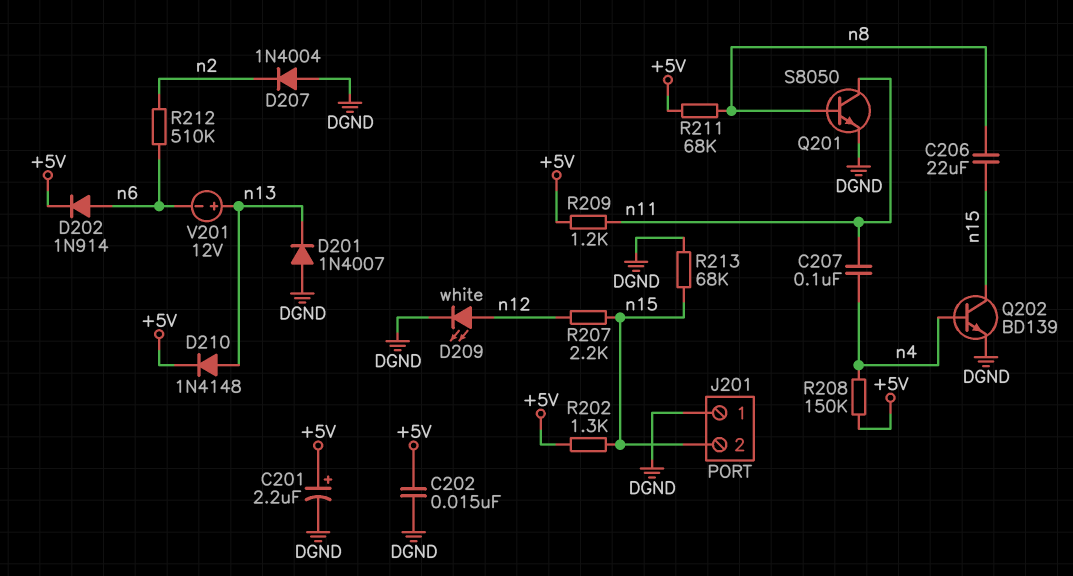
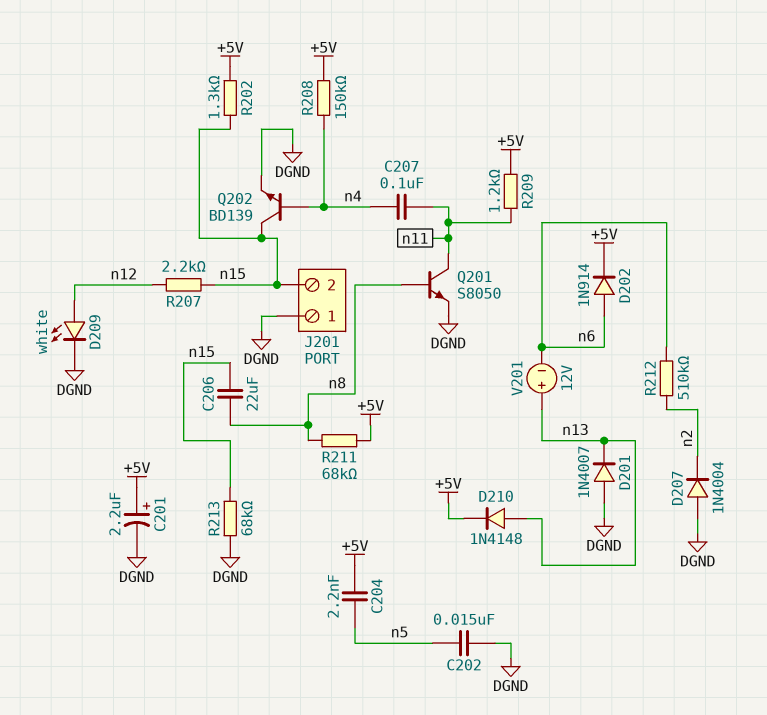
C202: 15nF (+5V, DGND) -> 15nF (DGND, n5)
C204: none -> 2.2nF (+5V, n5)

